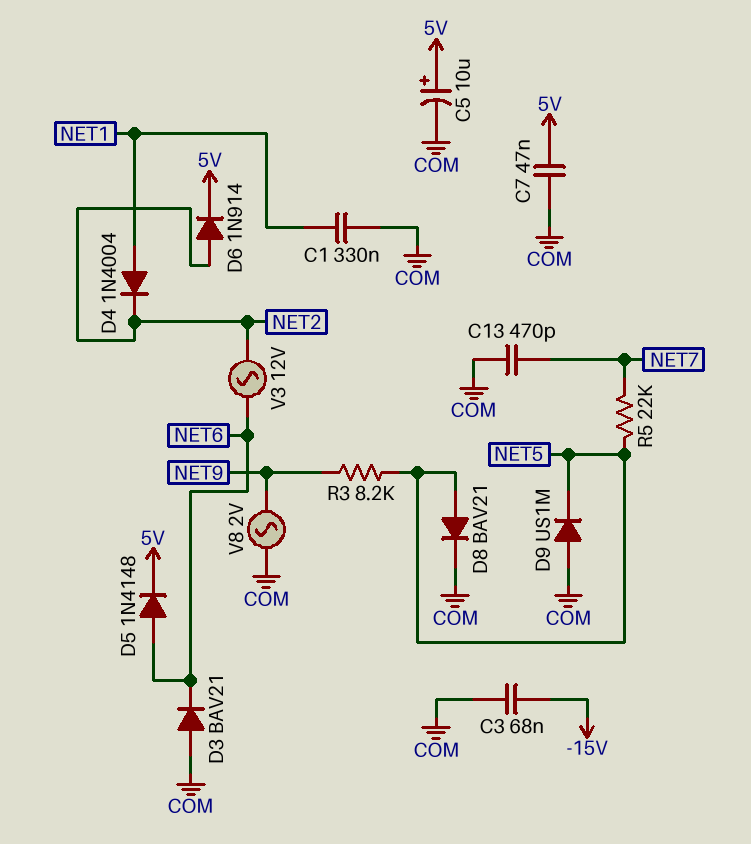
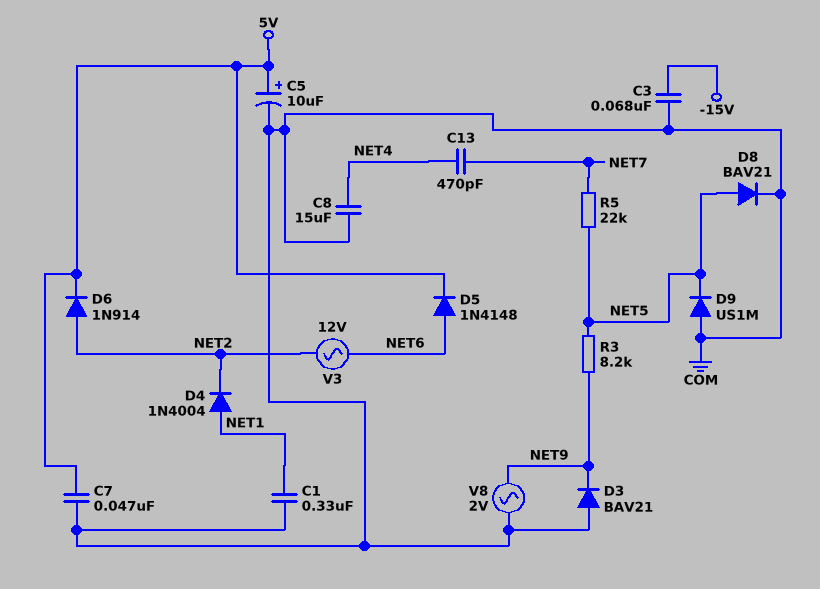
C8: none -> 15uF (COM, NET4)
C13: 470pF (COM, NET7) -> 470pF (NET4, NET7)
D3: diode BAV21 (A COM, K NET6) -> diode BAV21 (A COM, K NET9)

